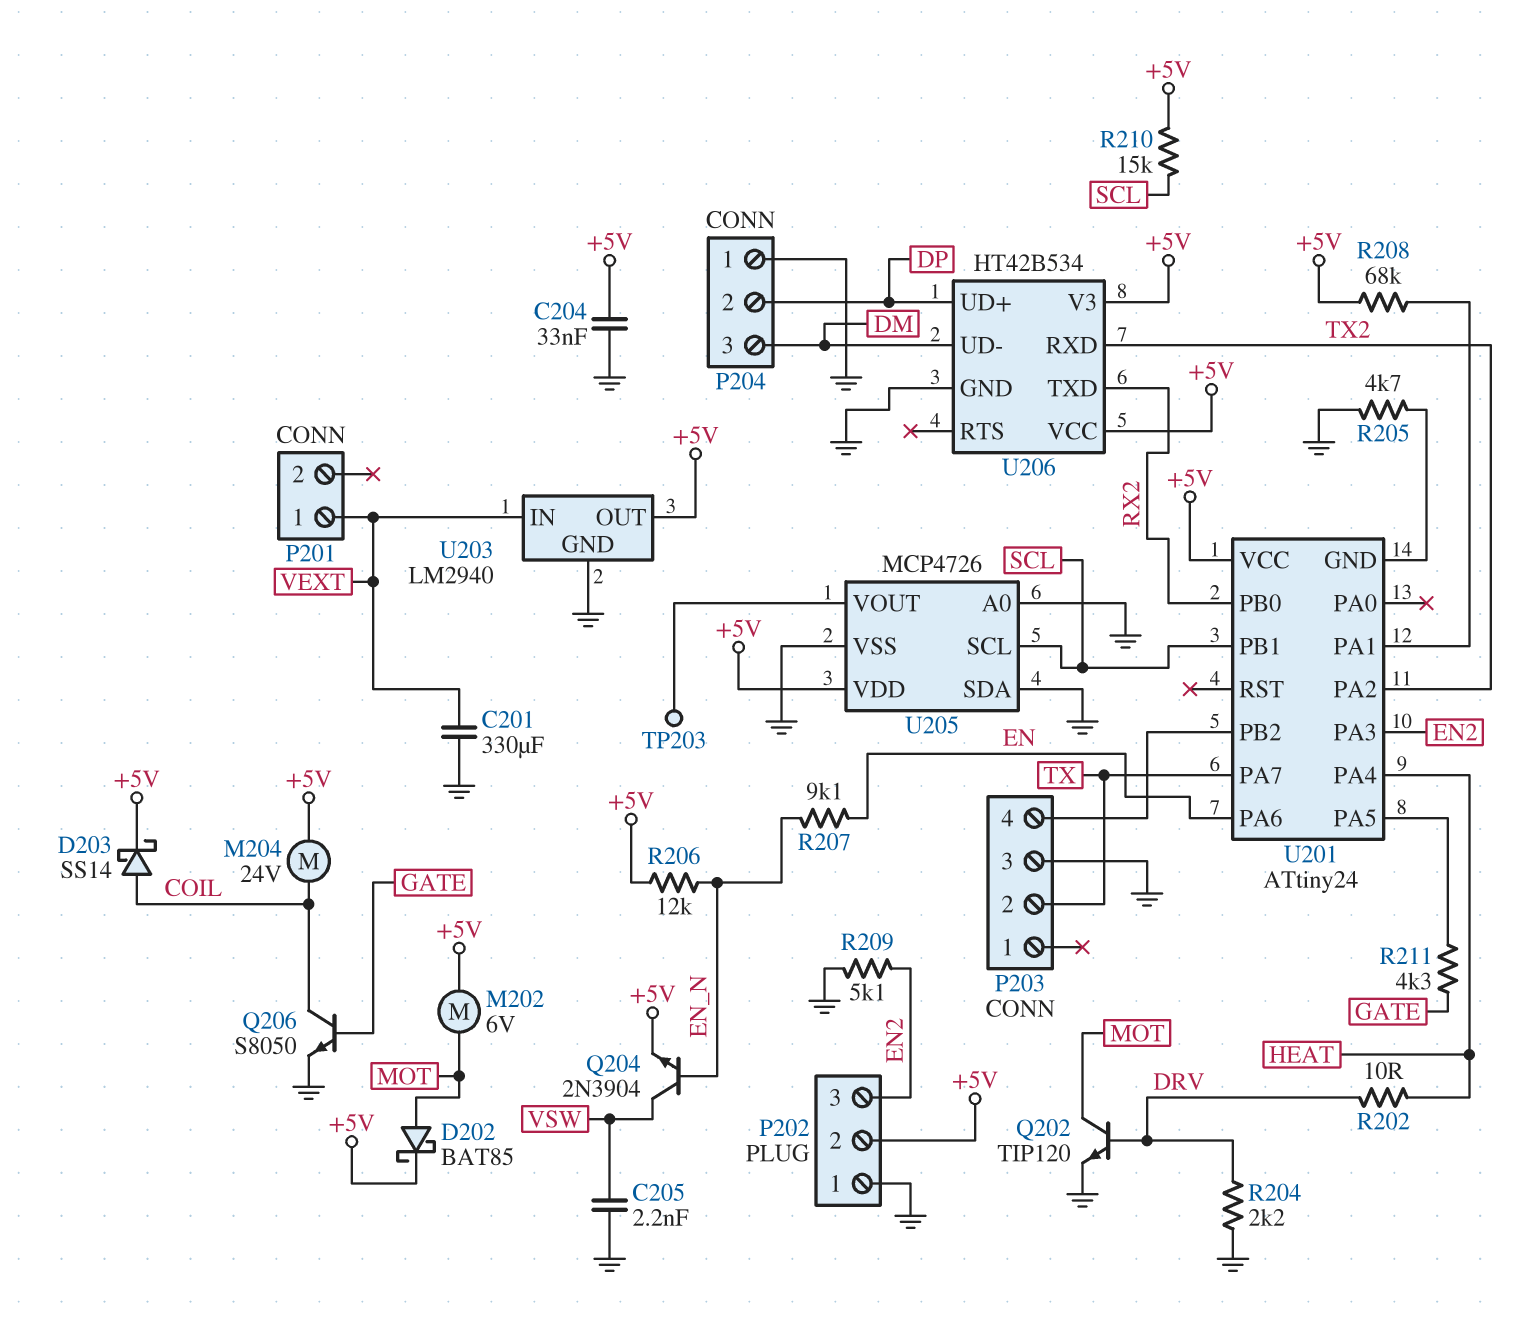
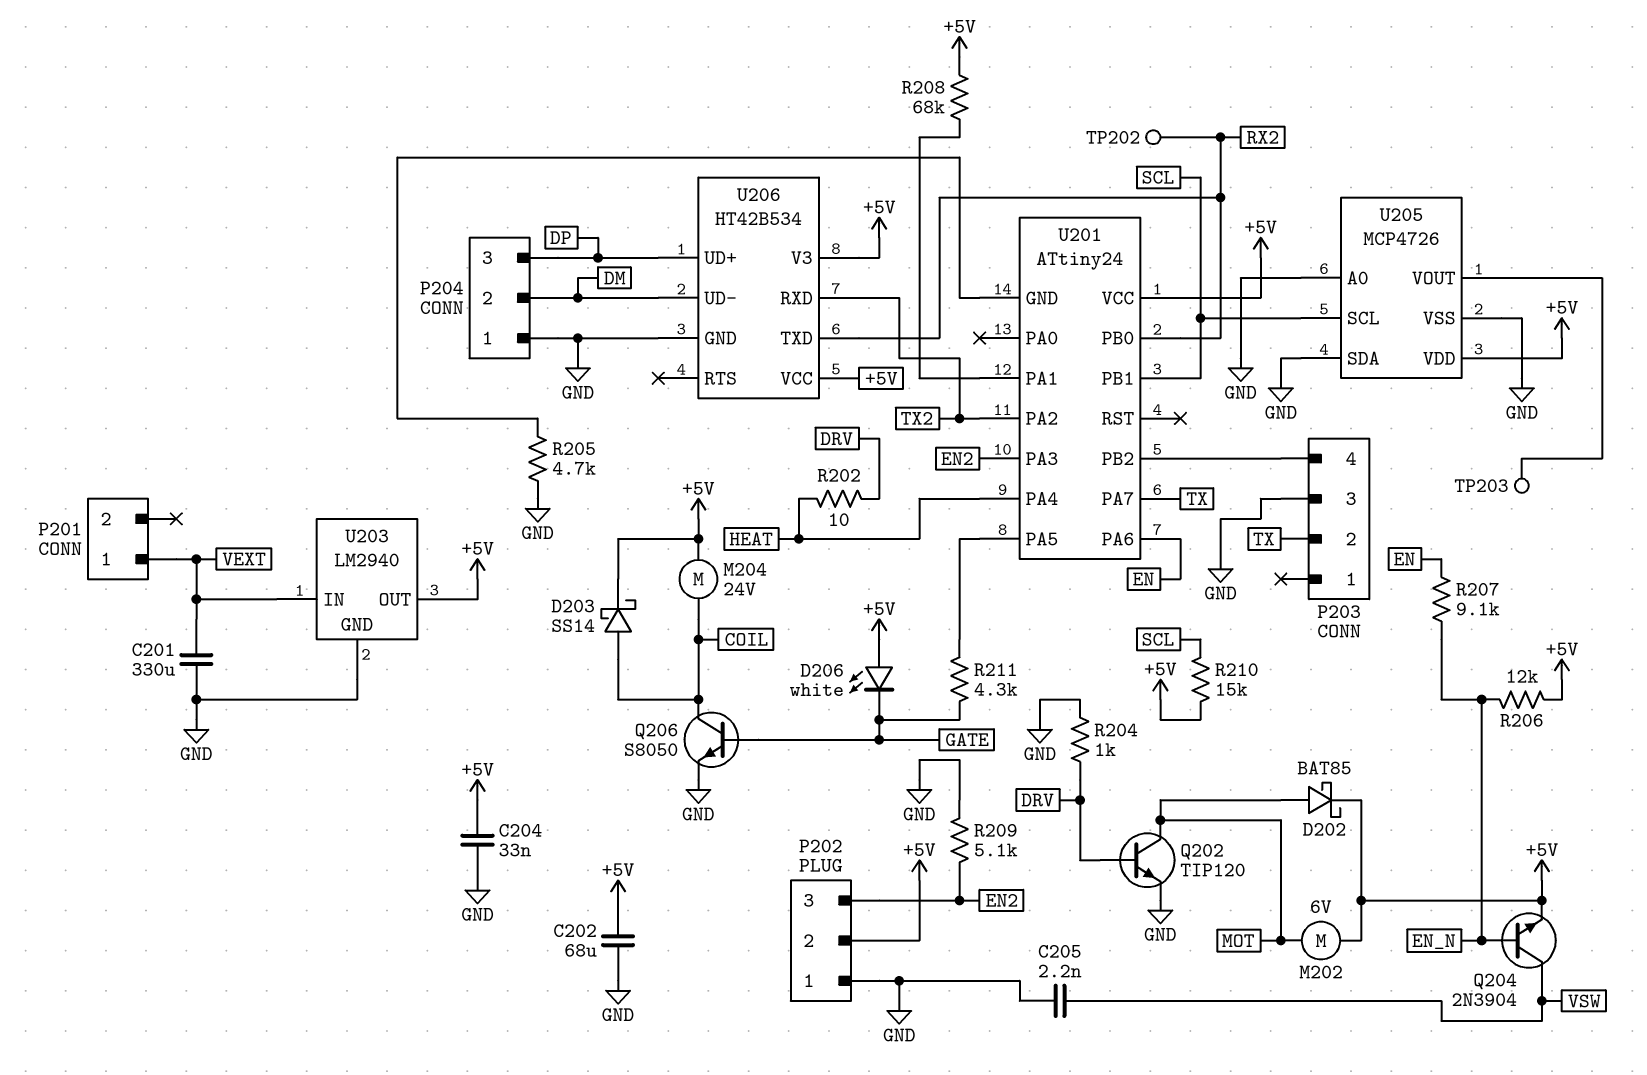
C202: none -> 68uF (+5V, GND)
D206: none -> LED white (A +5V, K GATE)
P204 pin 2: DP -> DM
P204 pin 3: DM -> DP
R204: 2.2k (DRV, GND) -> 1k (DRV, GND)
TP202: none -> test point (RX2)

